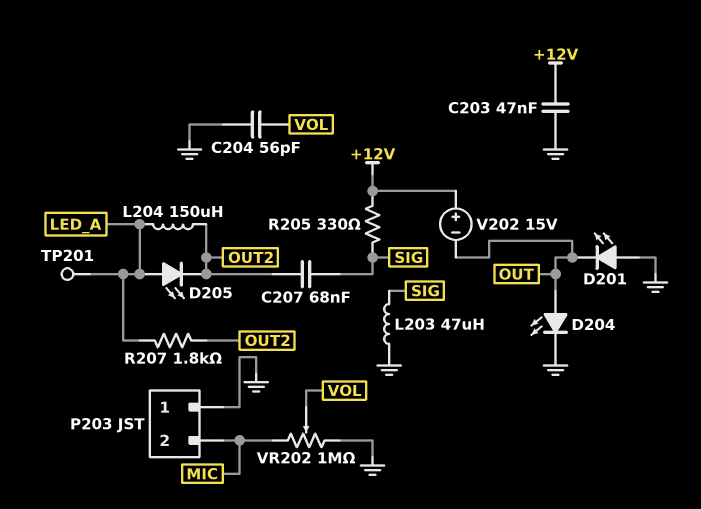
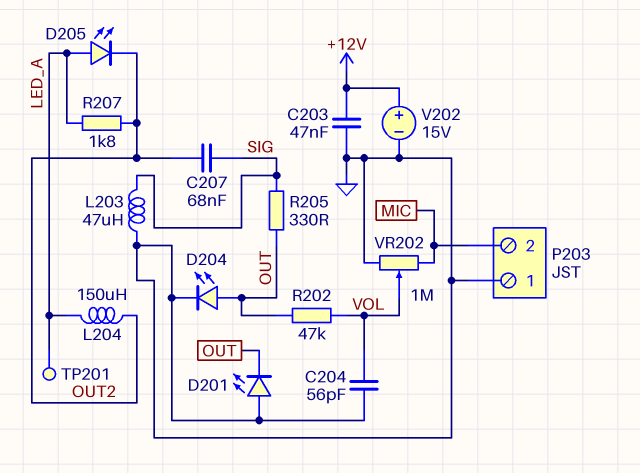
R202: none -> 47k (OUT, VOL)
R205: 330 (+12V, SIG) -> 330 (OUT, SIG)
V202: 15V (plus +12V, minus OUT) -> 15V (plus +12V, minus GND)

